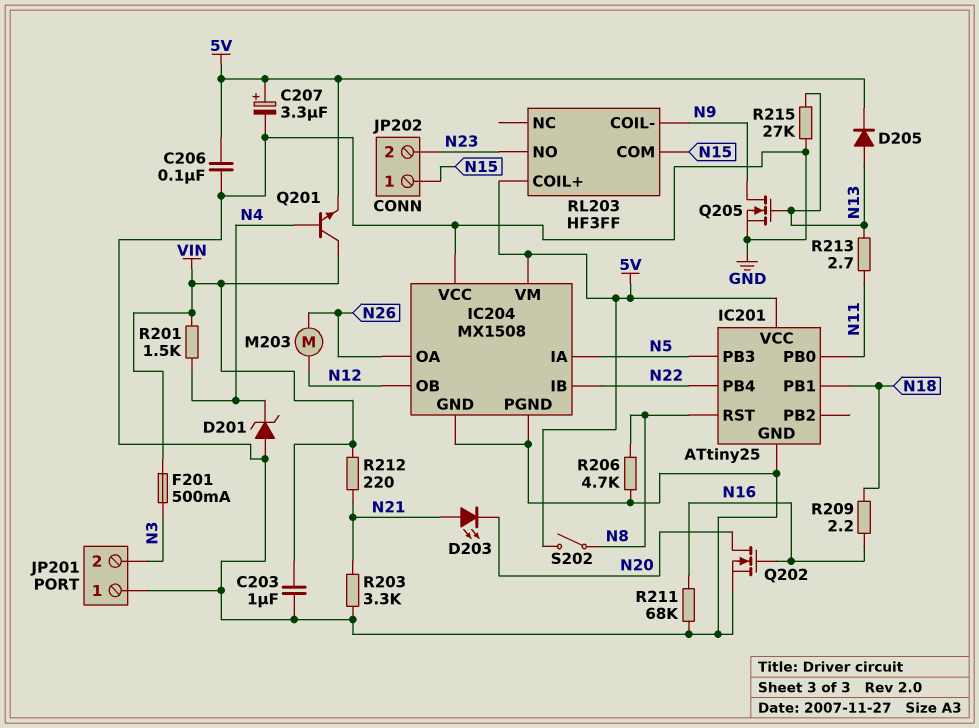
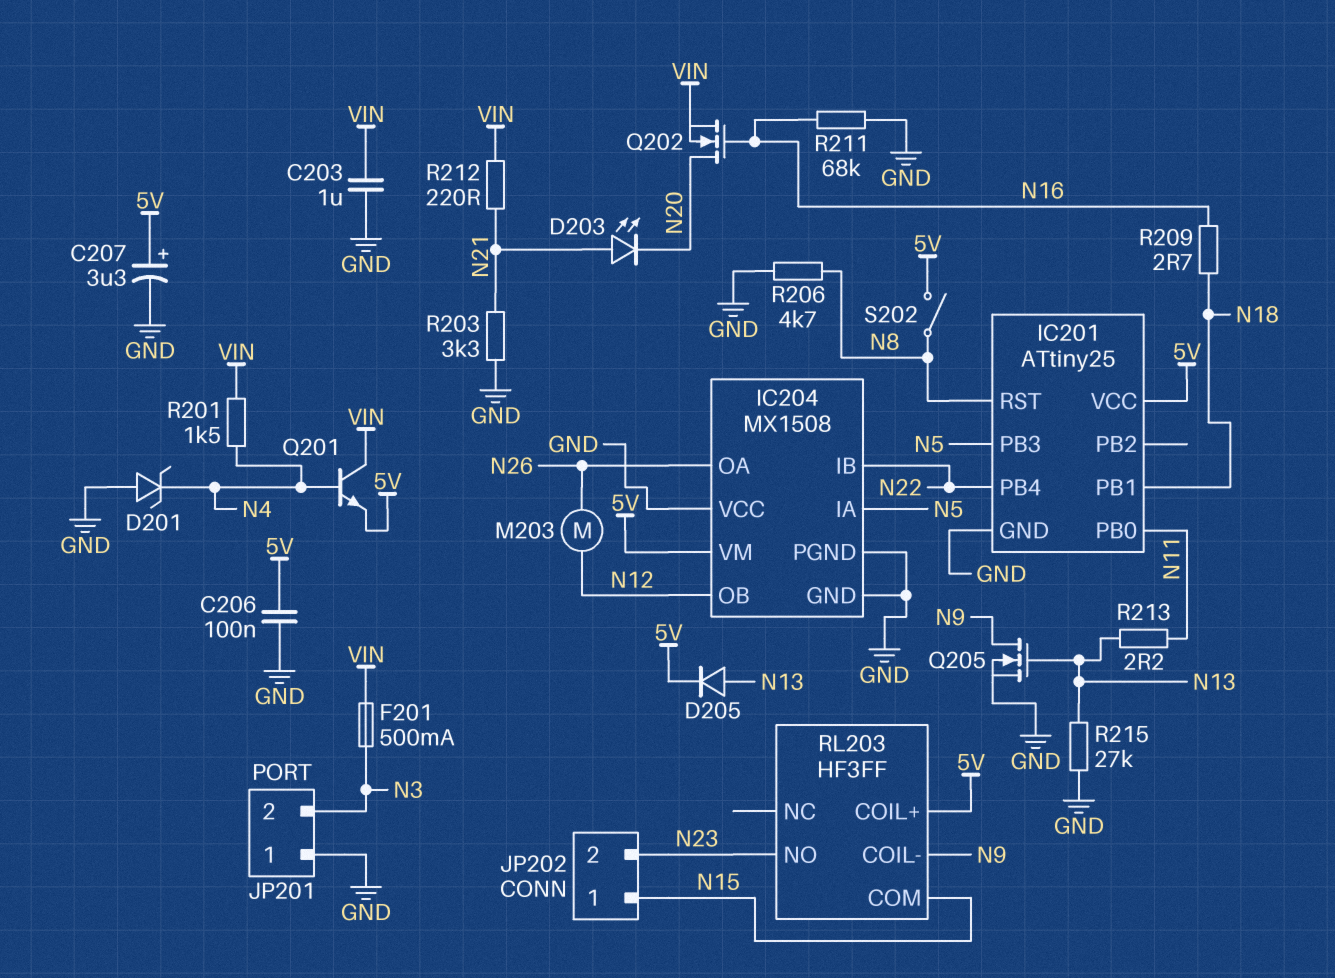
Q202: NMOS (G N16, D N20, S GND) -> NMOS (G N16, D N20, S VIN)
R209: 2.2 (N16, N18) -> 2.7 (N16, N18)
R213: 2.7 (N11, N13) -> 2.2 (N11, N13)

